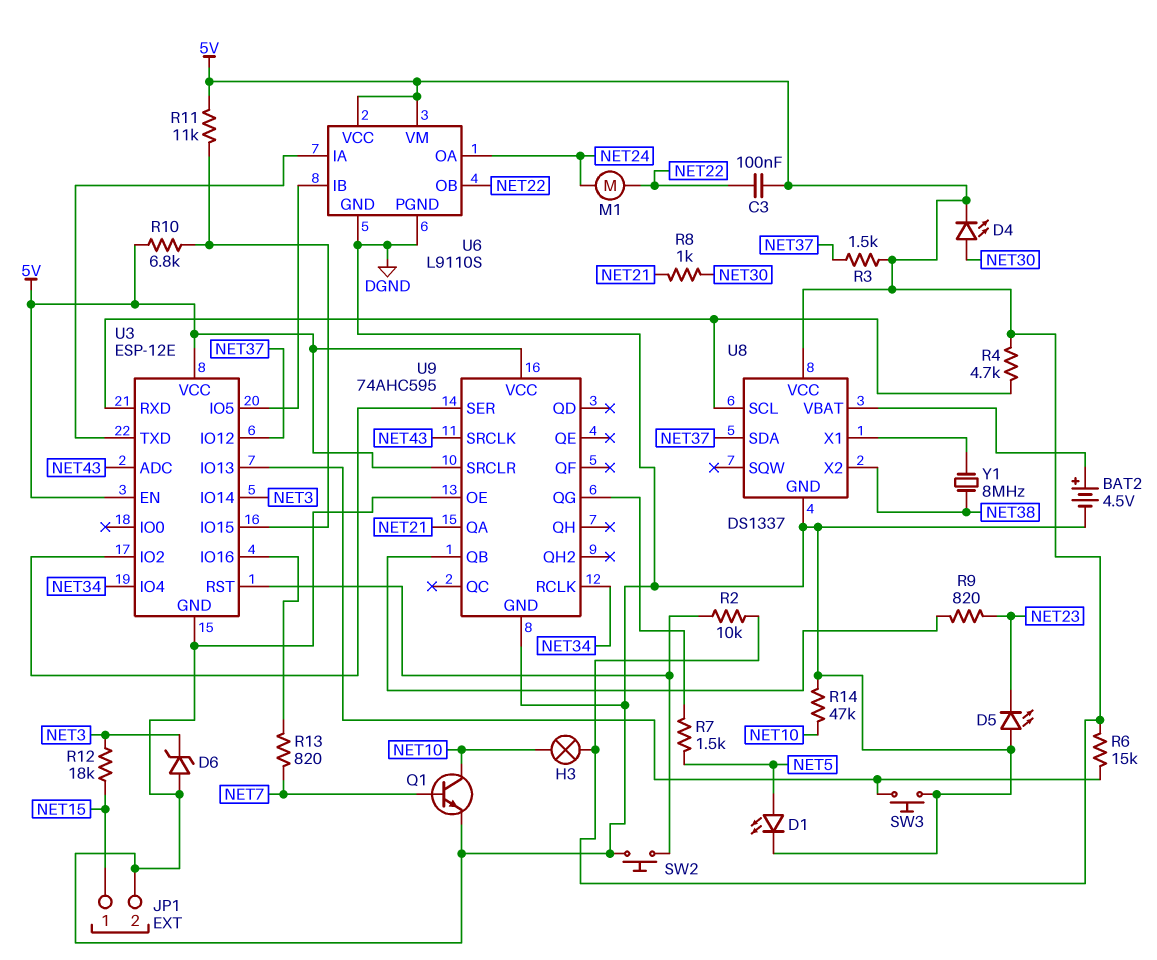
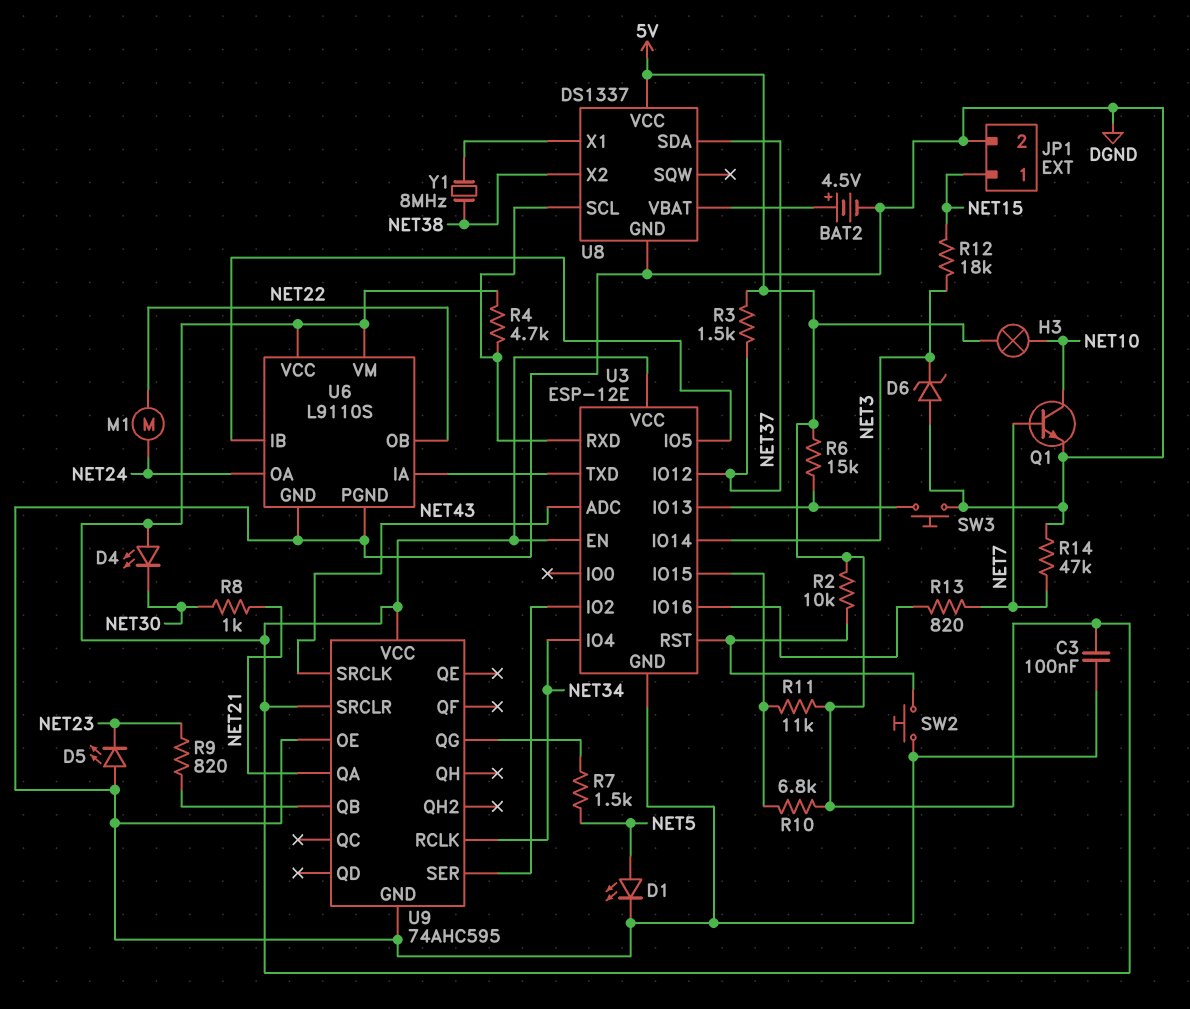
C3: 100nF (5V, NET22) -> 100nF (5V, DGND)
D4: LED (A NET30, K 5V) -> LED (A 5V, K NET30)
R14: 47k (DGND, NET10) -> 47k (DGND, NET7)

